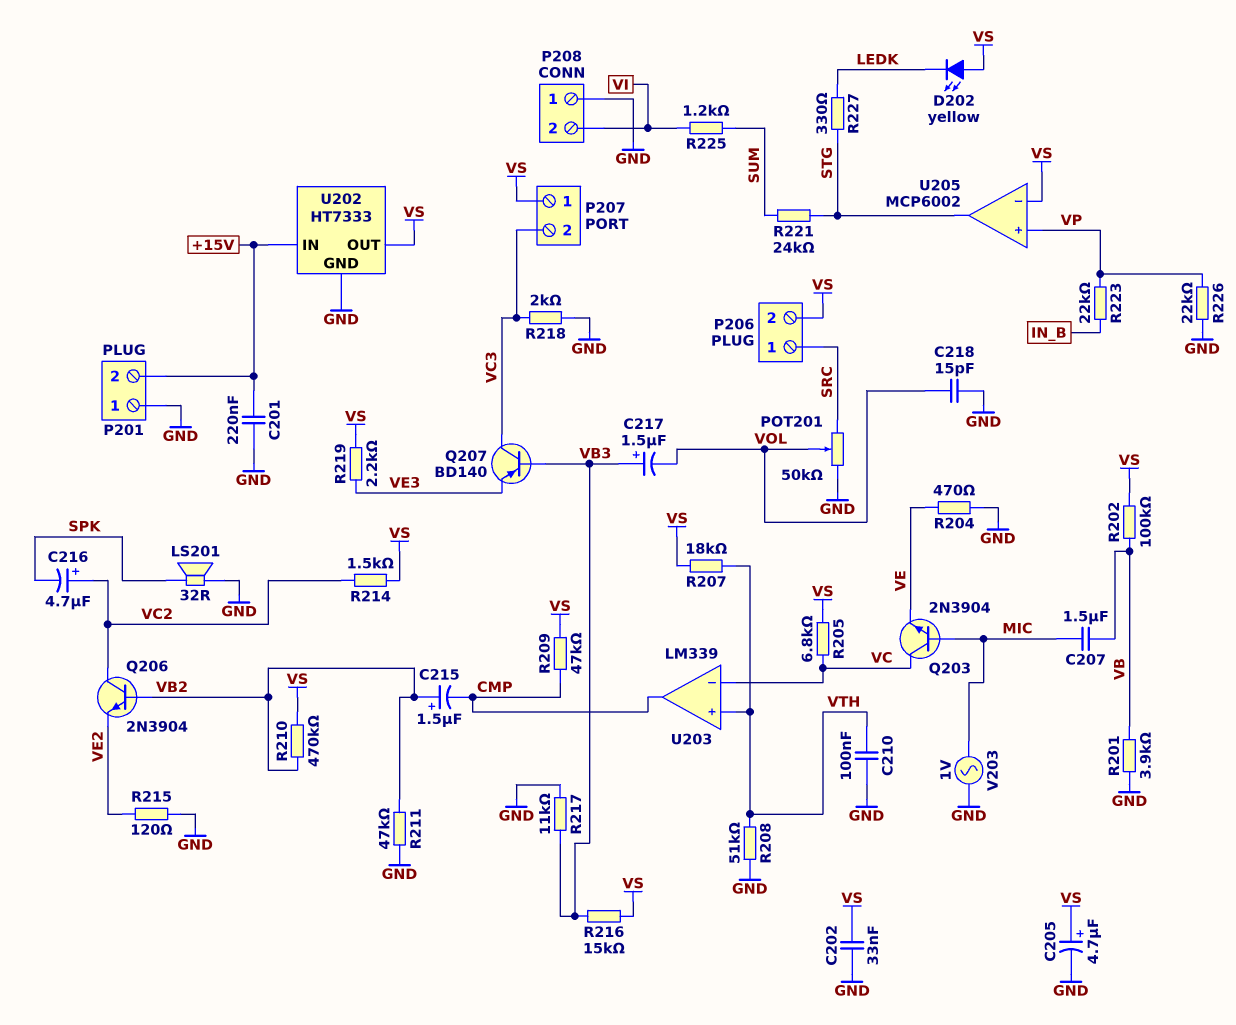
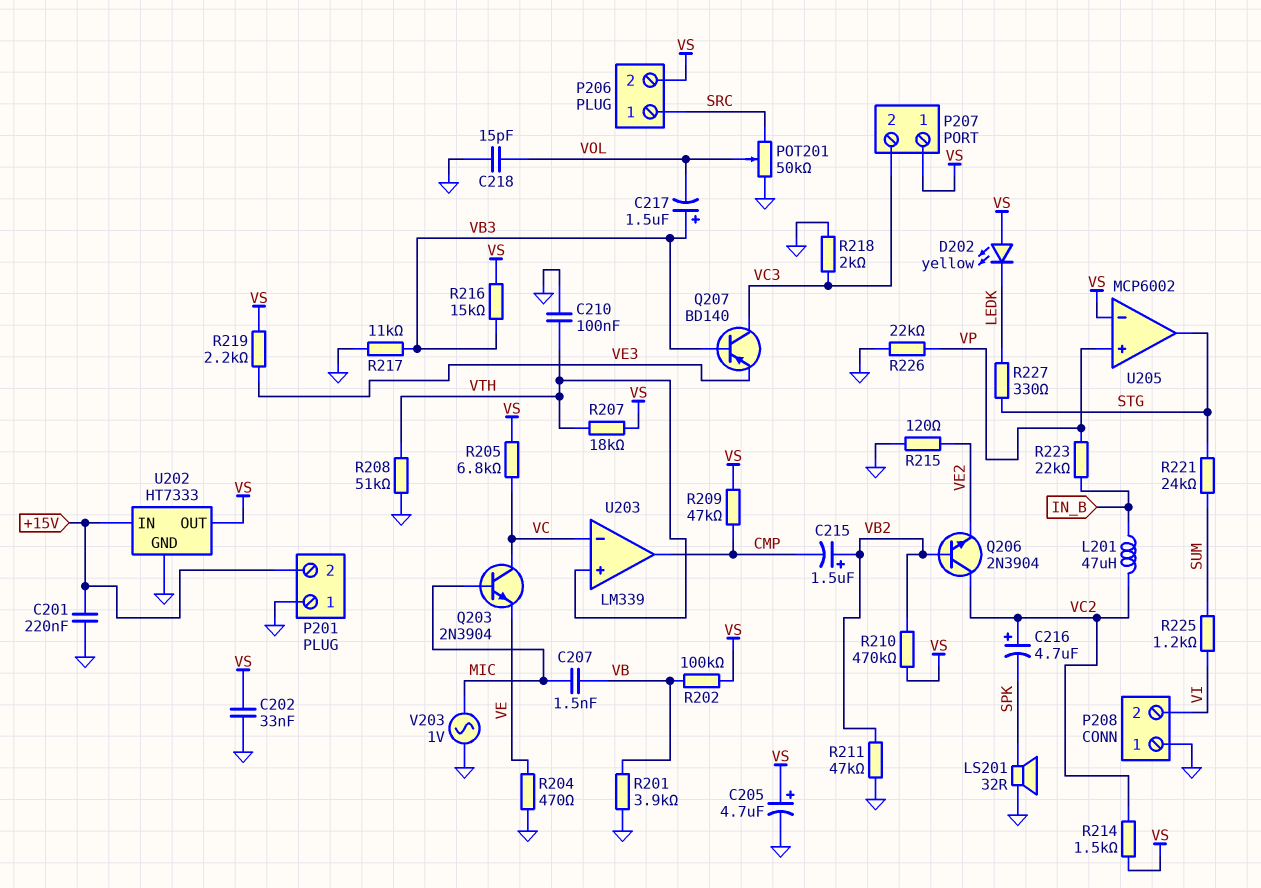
C207: 1.5uF (MIC, VB) -> 1.5nF (MIC, VB)
L201: none -> 47uH (IN_B, VC2)

